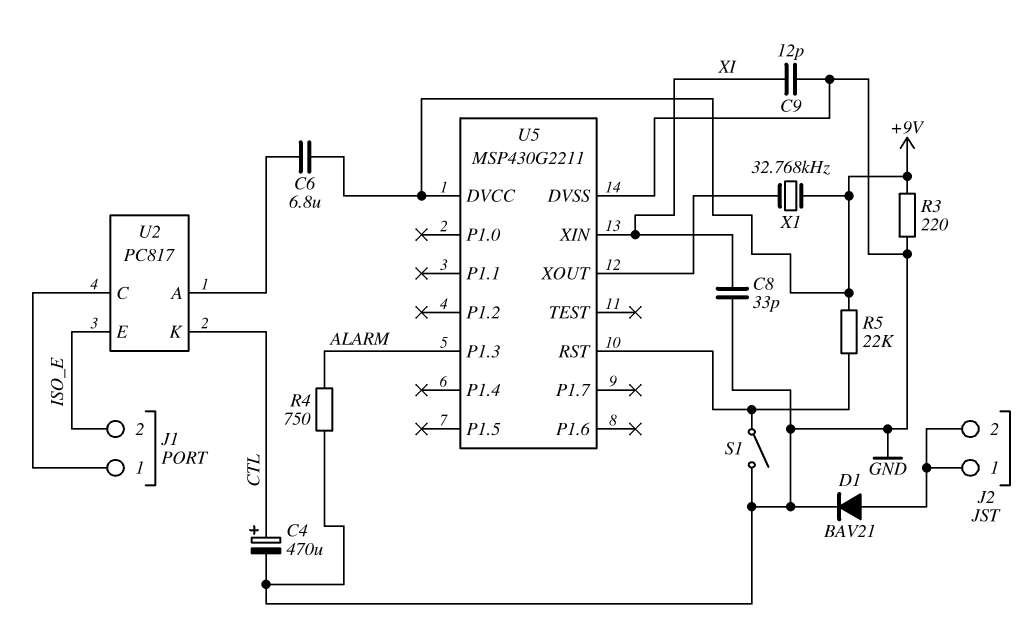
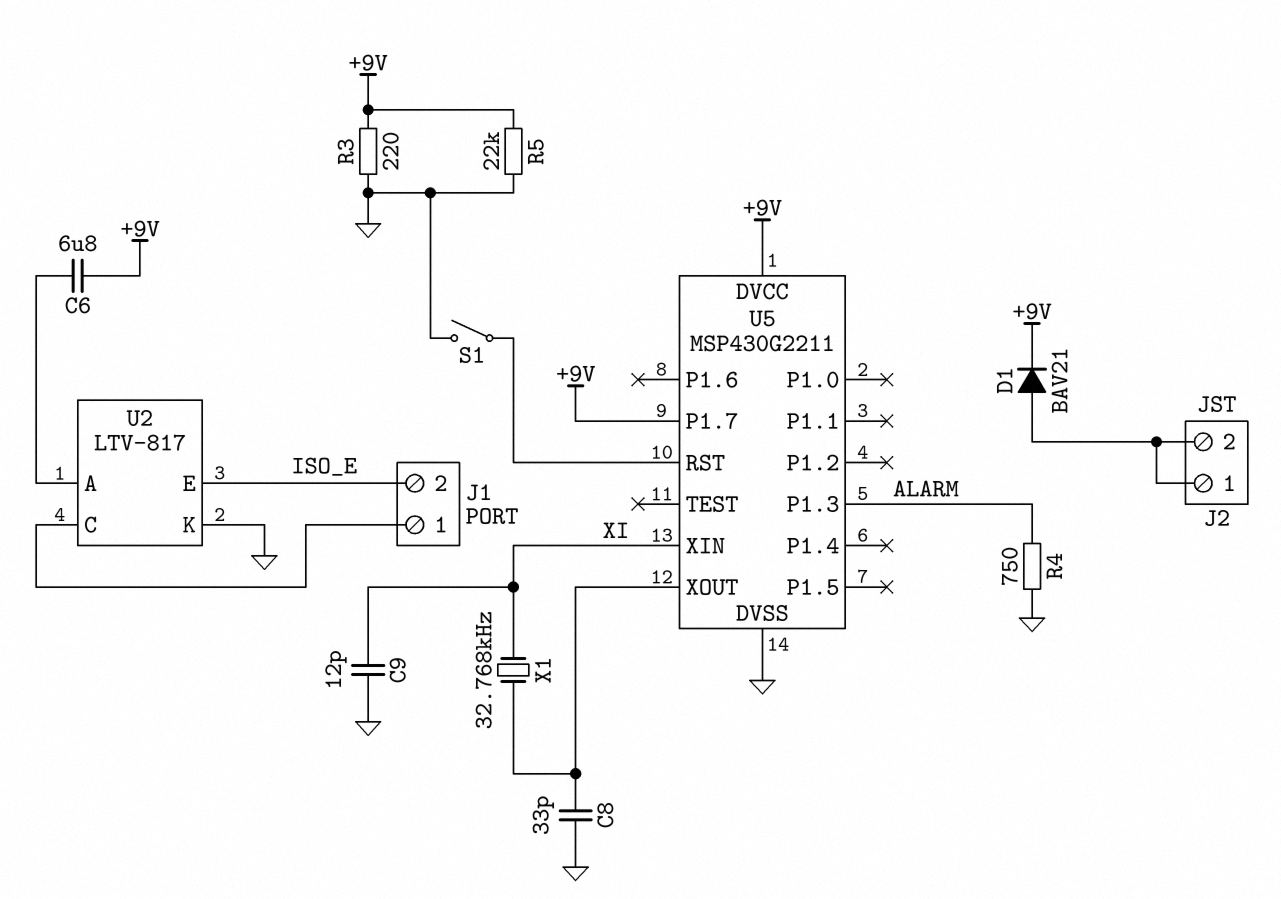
C4: 470uF (plus CTL, minus GND) -> none
C8: 33pF (GND, XI) -> 33pF (GND, U5/XOUT)
D1: diode BAV21 (A J2/1, K GND) -> diode BAV21 (A J2/1, K +9V)
R5: 22k (+9V, U5/RST) -> 22k (+9V, GND)
U2: PC817 -> LTV-817
U2 pin K: CTL -> GND
U5 pin P1.7: none -> +9V
X1: 32.768kHz (+9V, U5/XOUT) -> 32.768kHz (U5/XOUT, XI)

